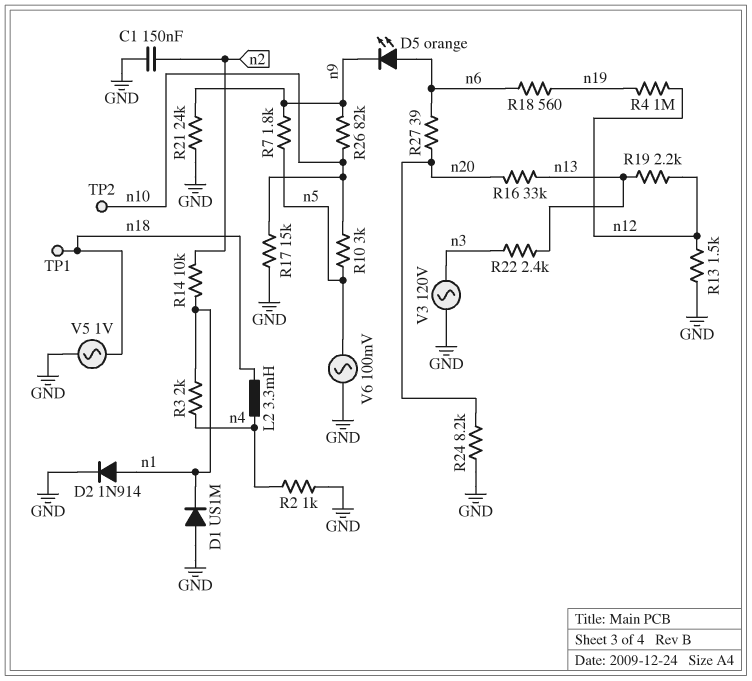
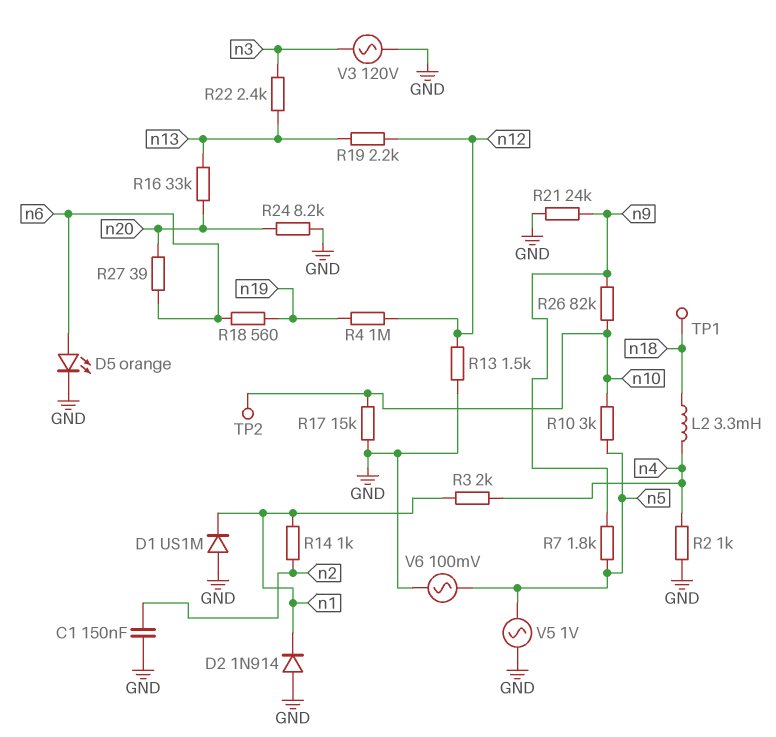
D2: diode 1N914 (A n1, K GND) -> diode 1N914 (A GND, K n1)
D5: LED orange (A n6, K n9) -> LED orange (A n6, K GND)
R14: 10k (n1, n2) -> 1k (n1, n2)
V5: AC 1V (GND, n18) -> AC 1V (GND, n5)

